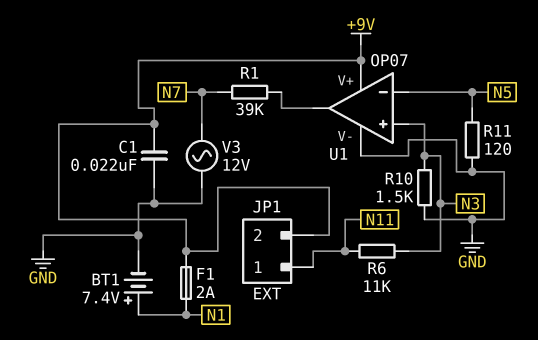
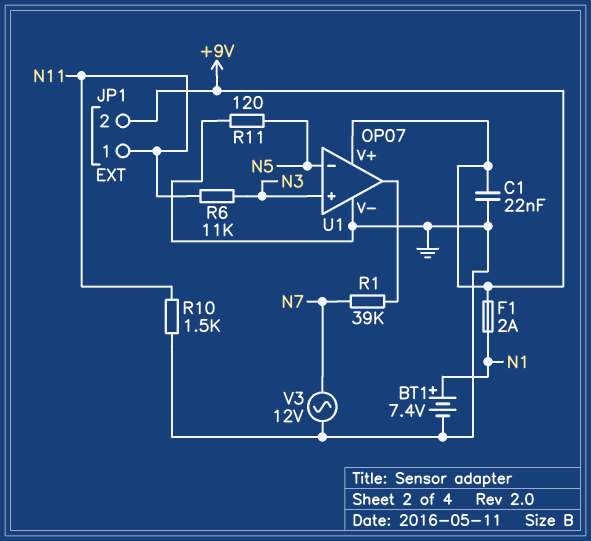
R10: 1.5k (GND, N3) -> 1.5k (GND, N11)

